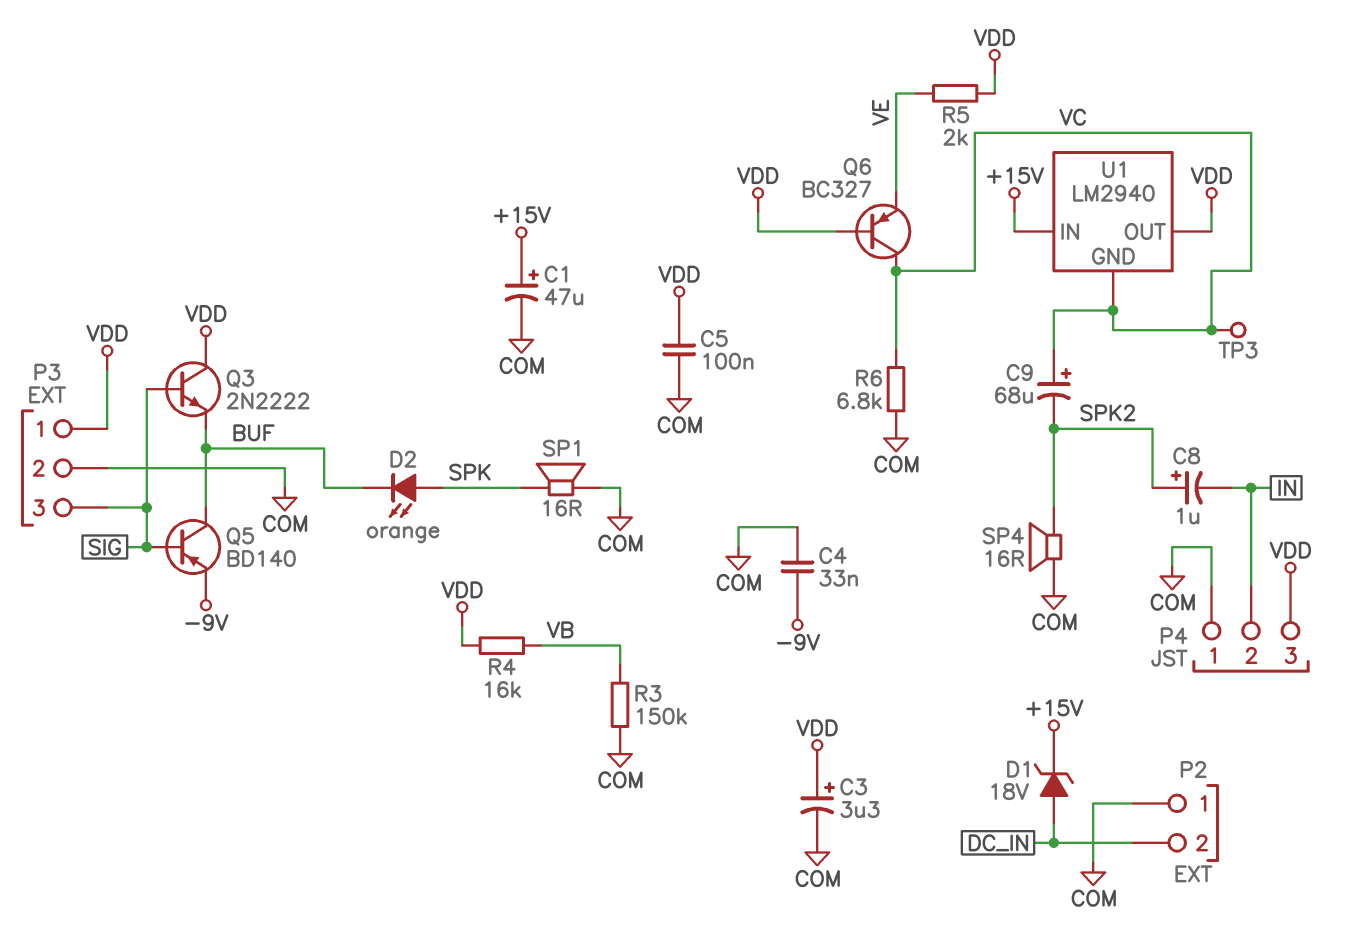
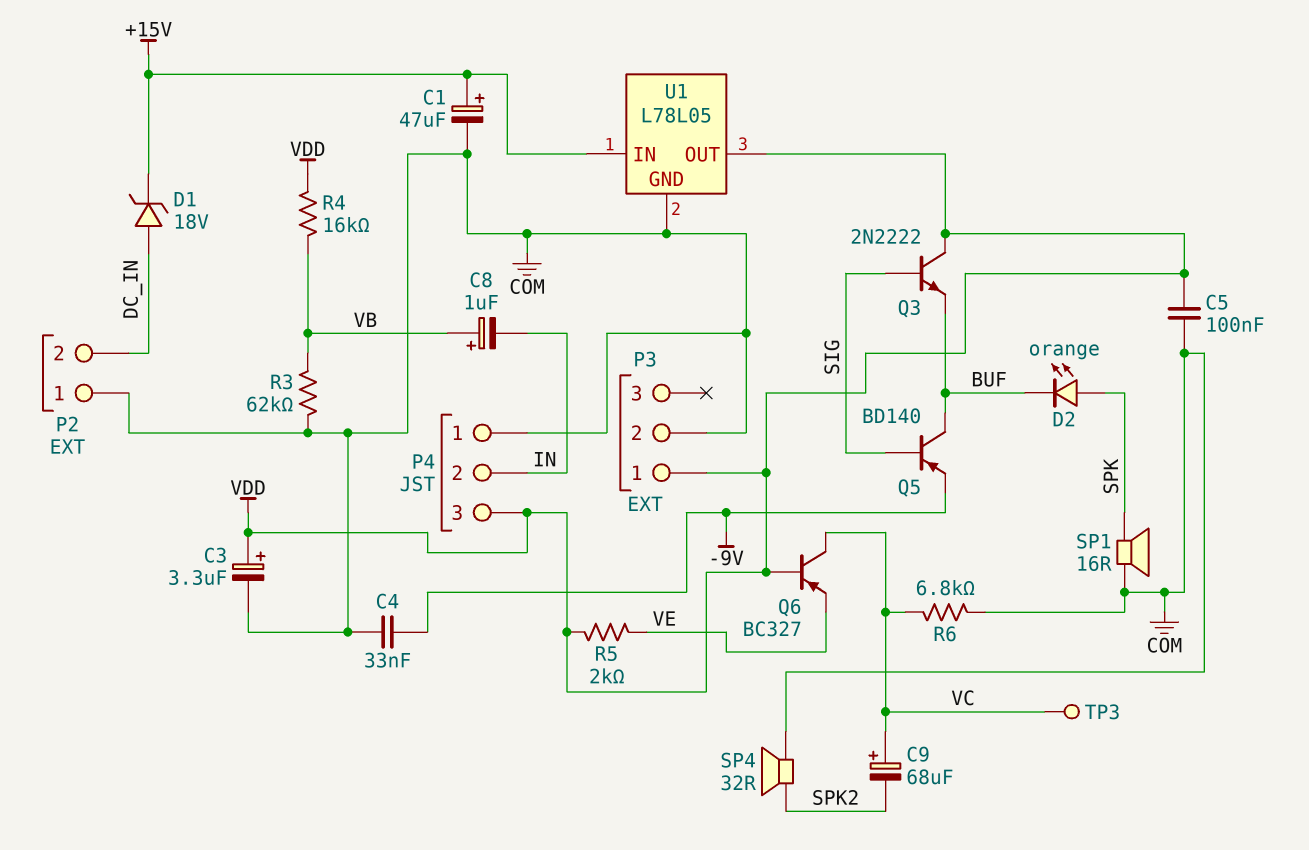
C8: 1uF (plus SPK2, minus IN) -> 1uF (plus VB, minus IN)
P3 pin 3: SIG -> none
R3: 150k (COM, VB) -> 62k (COM, VB)
SP4: speaker 16R (COM, SPK2) -> speaker 32R (COM, SPK2)
U1: LM2940 -> L78L05
U1 pin GND: VC -> COM

